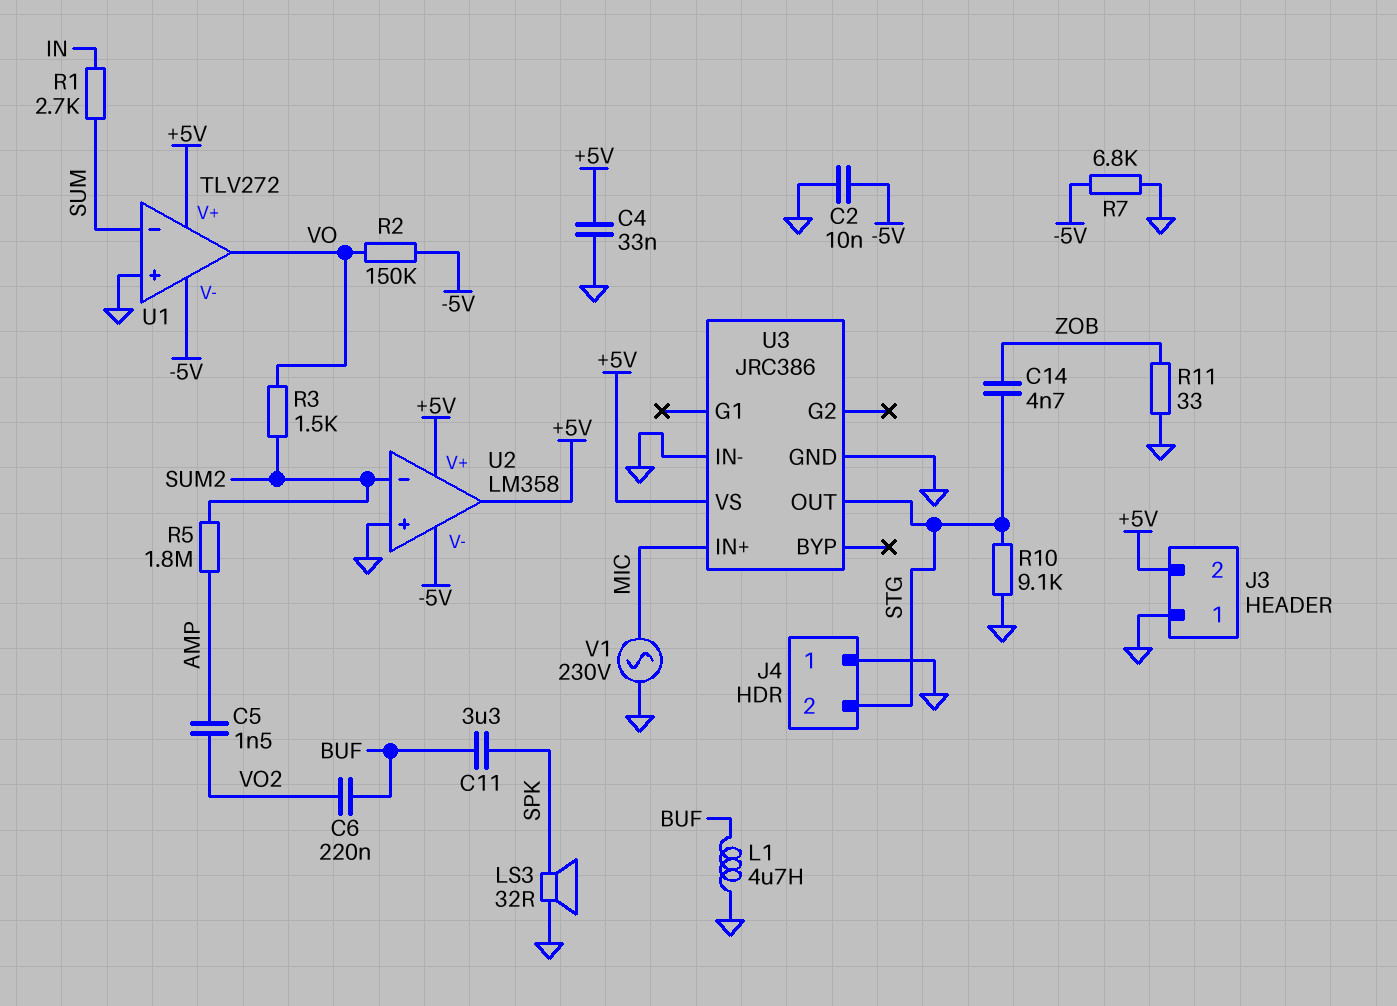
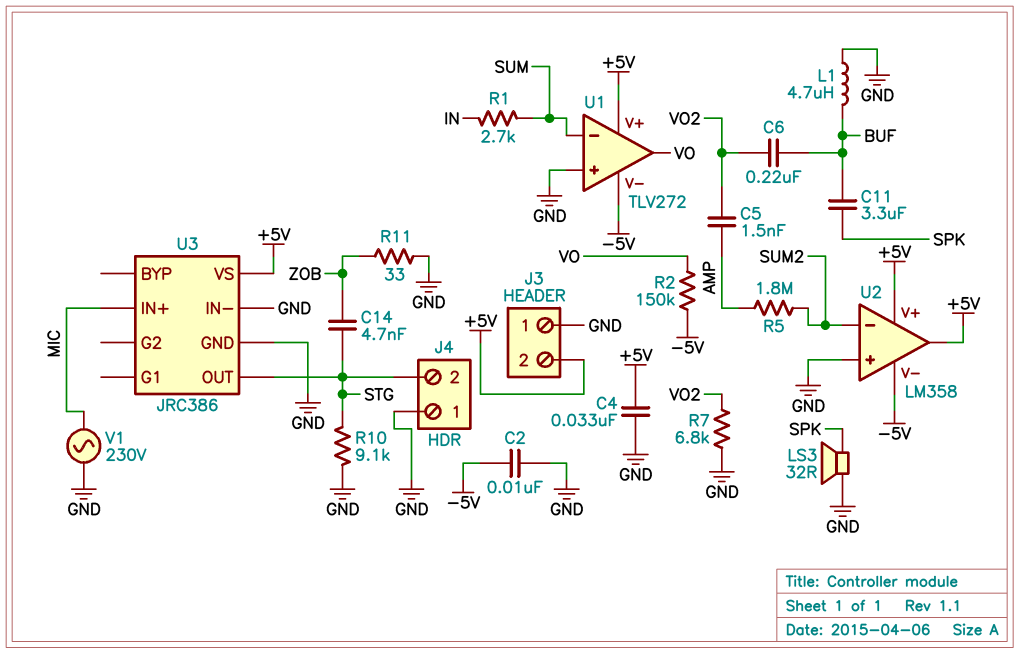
R3: 1.5k (SUM2, VO) -> none
R7: 6.8k (-5V, GND) -> 6.8k (GND, VO2)

